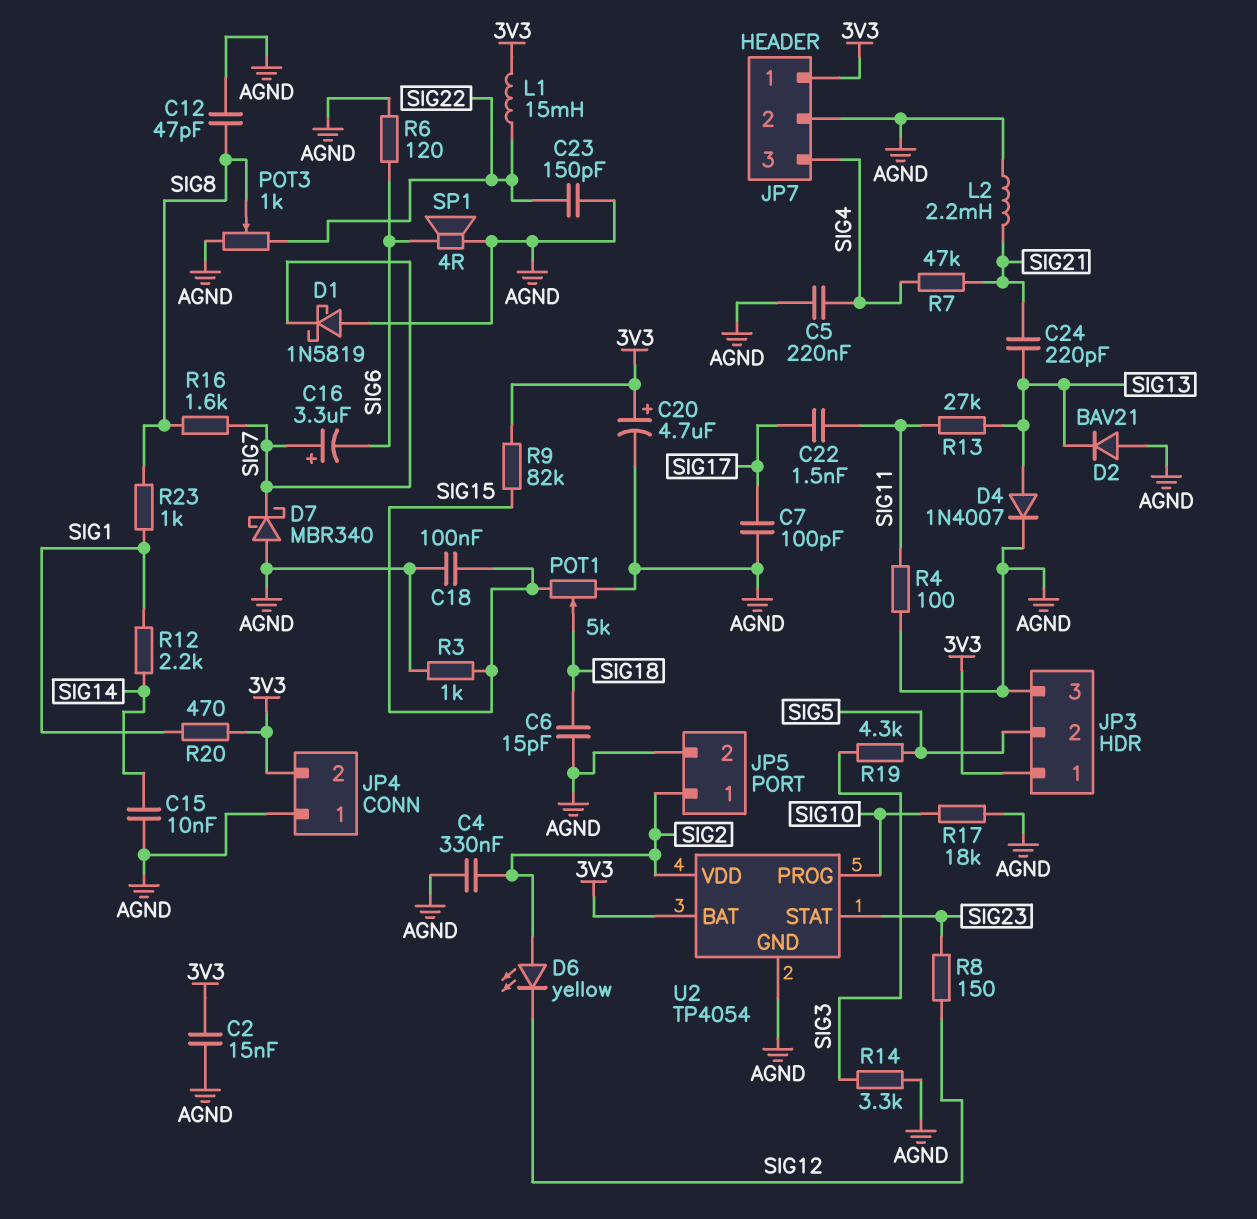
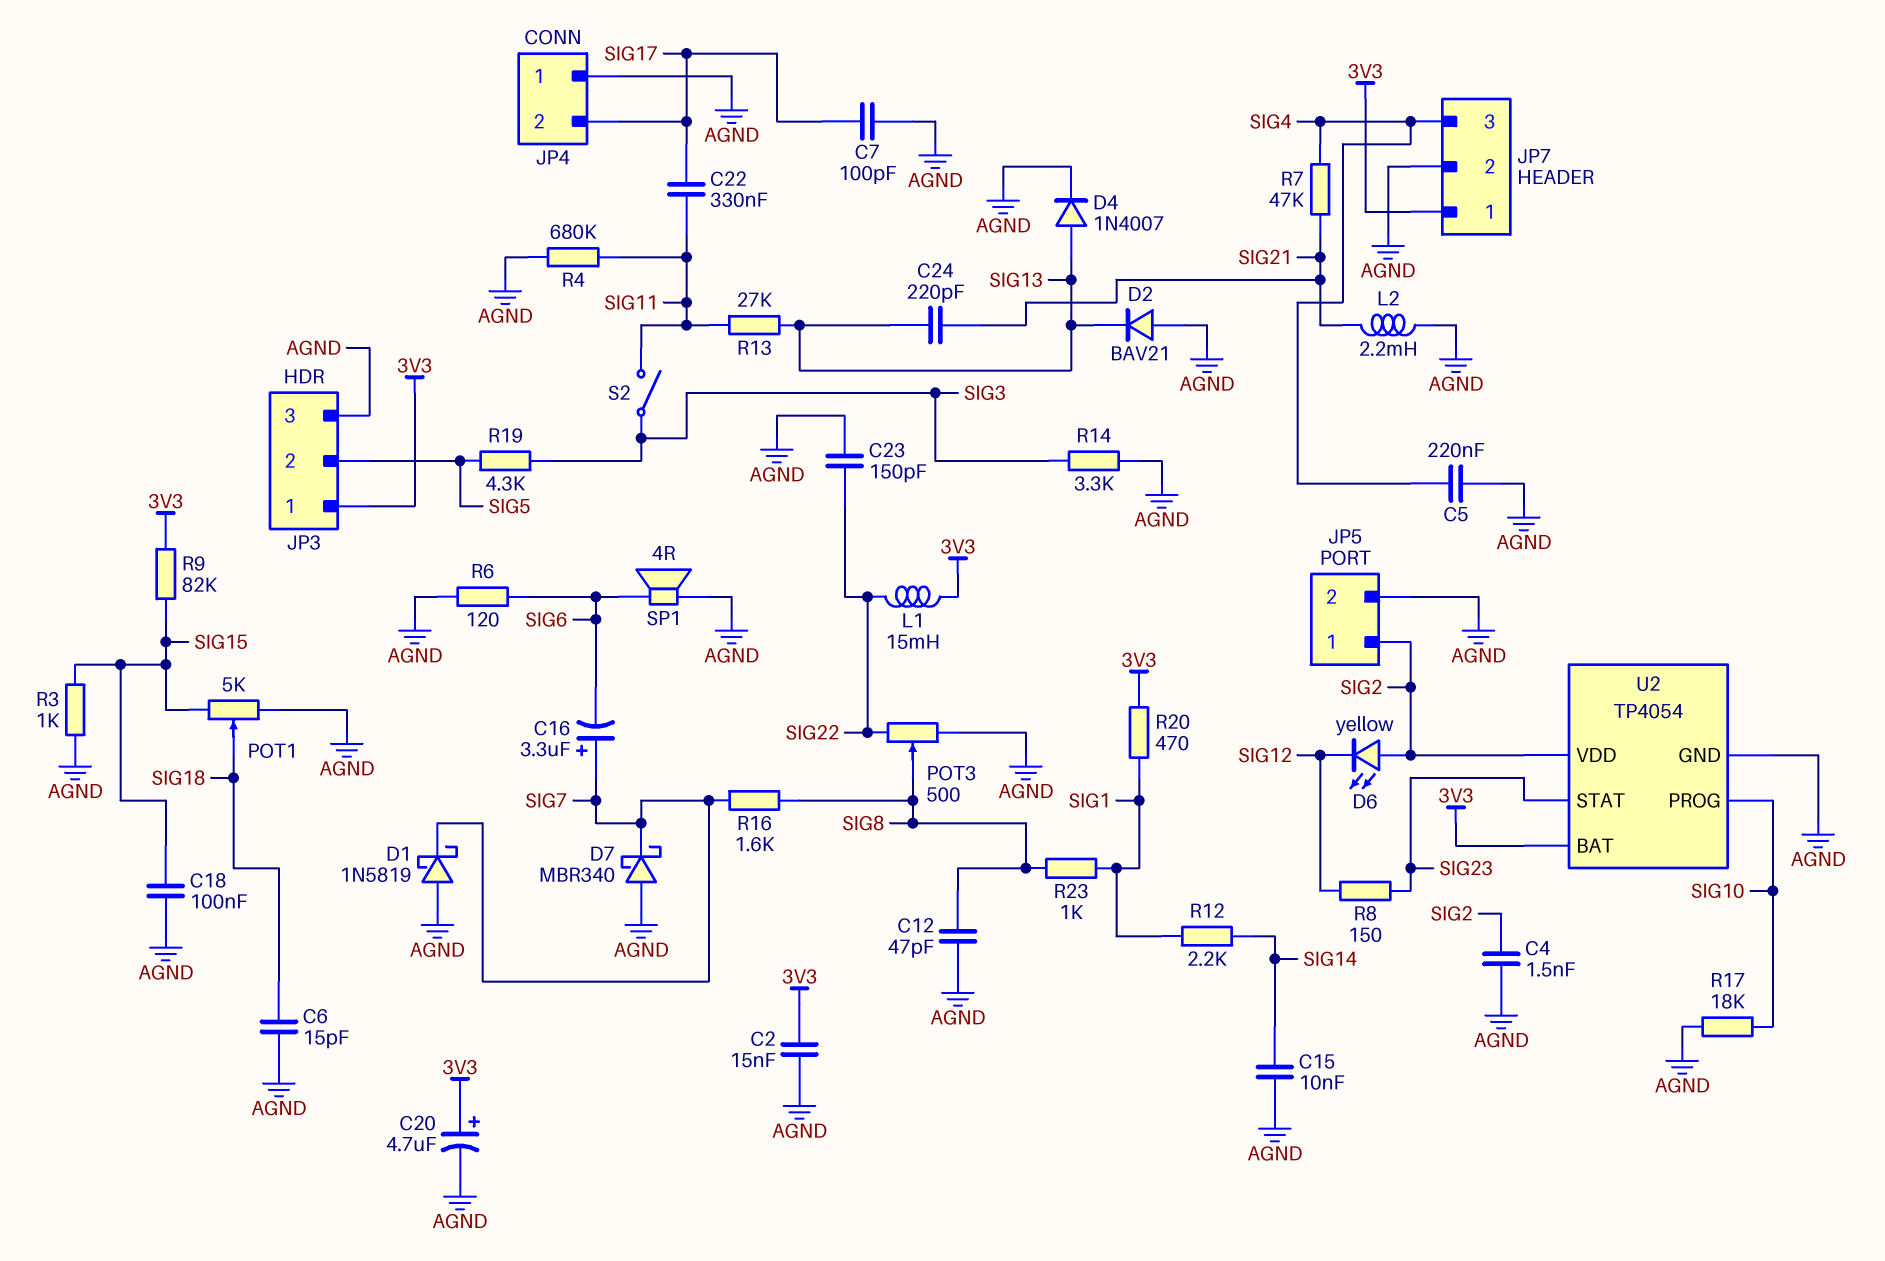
C4: 330nF (AGND, SIG2) -> 1.5nF (AGND, SIG2)
C22: 1.5nF (SIG11, SIG17) -> 330nF (SIG11, SIG17)
JP4 pin 2: 3V3 -> SIG17
POT3: 1k (AGND, SIG22, wiper SIG8) -> 500 (AGND, SIG22, wiper SIG8)
R4: 100 (AGND, SIG11) -> 680k (AGND, SIG11)
S2: none -> switch (SIG3, SIG11)

